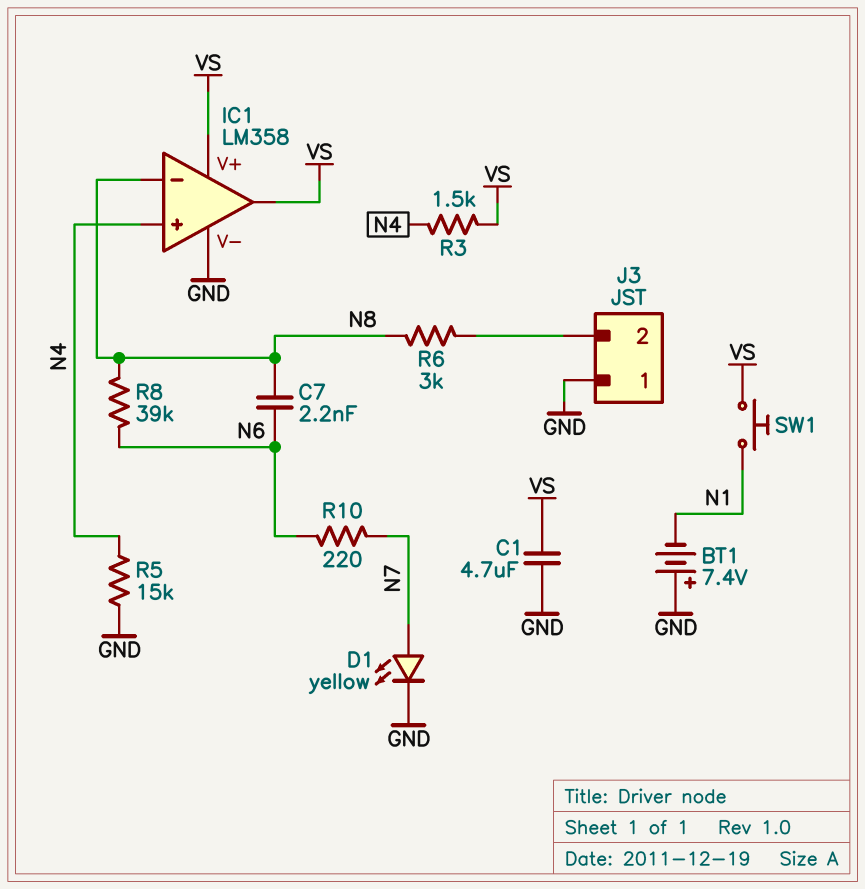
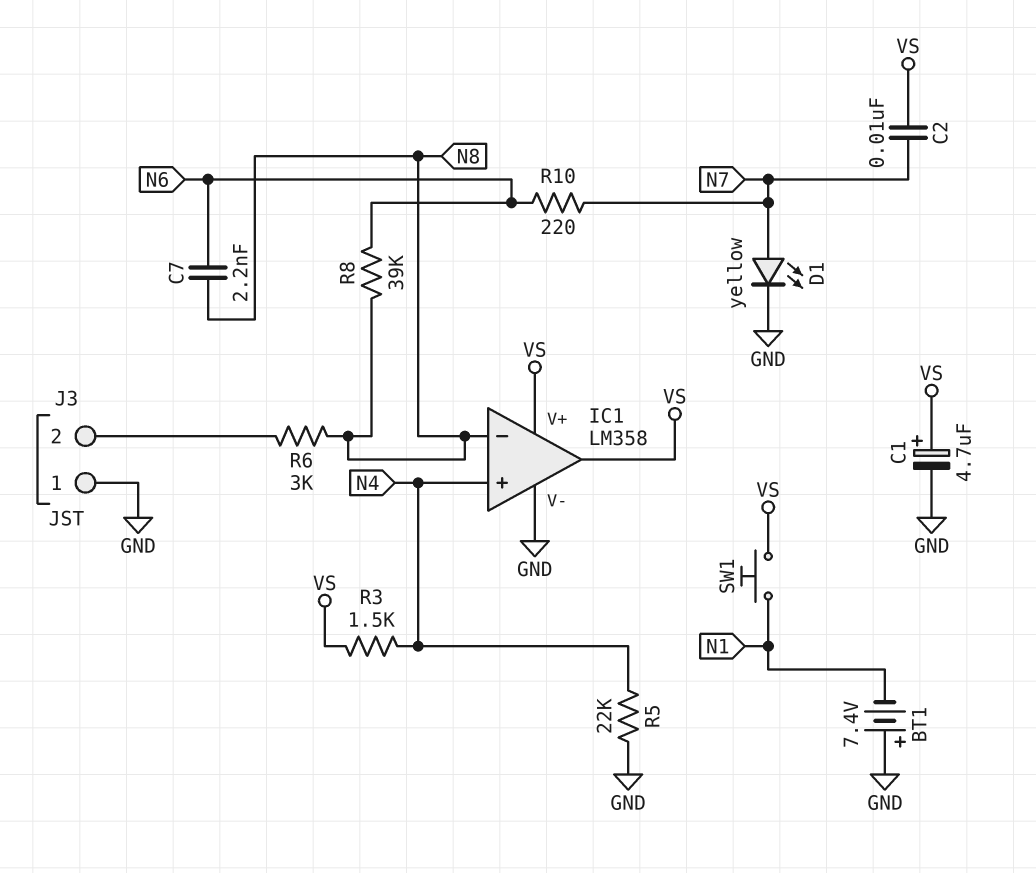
C1: 4.7uF (GND, VS) -> 4.7uF (plus VS, minus GND)
C2: none -> 10nF (N7, VS)
R5: 15k (GND, N4) -> 22k (GND, N4)

